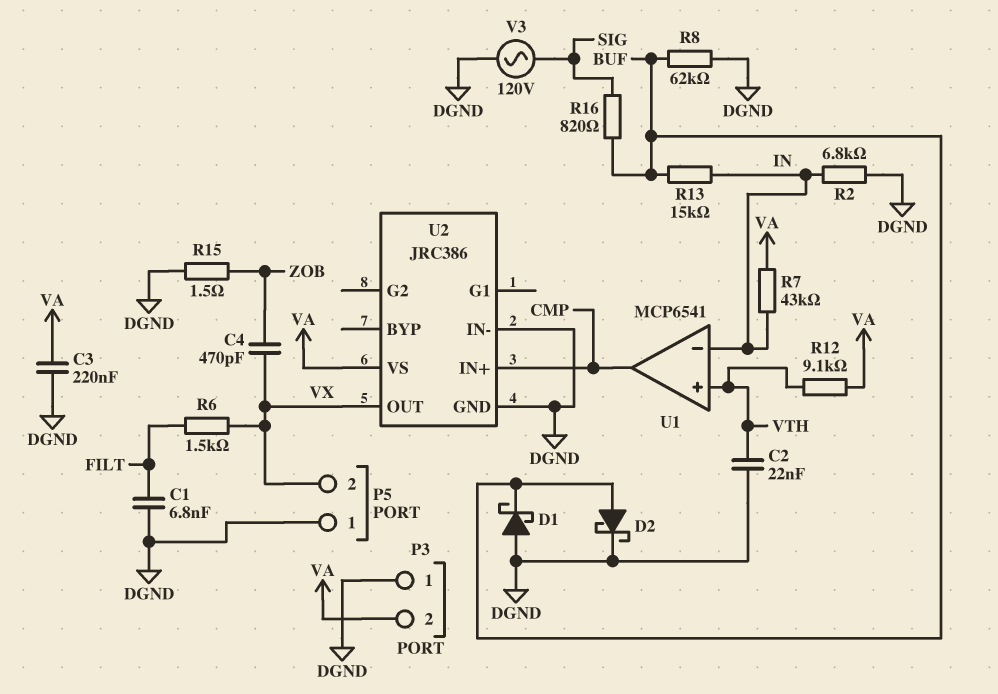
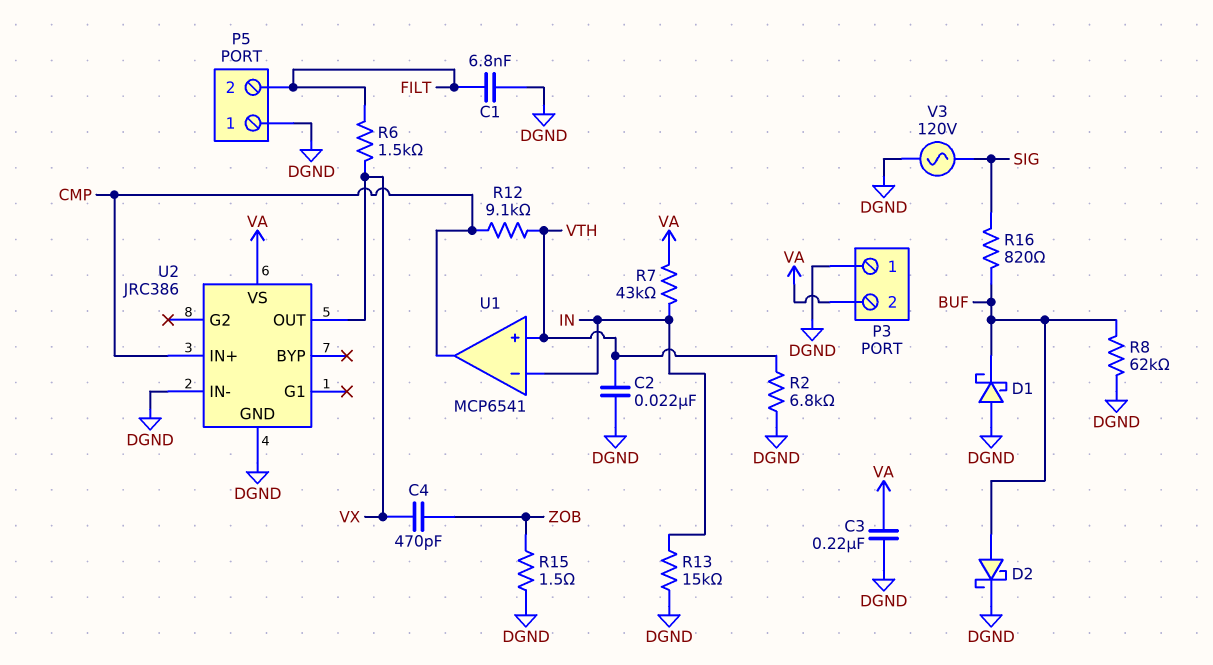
P5 pin 2: VX -> FILT
R2: 6.8k (DGND, IN) -> 6.8k (DGND, VTH)
R12: 9.1k (VA, VTH) -> 9.1k (CMP, VTH)
R13: 15k (BUF, IN) -> 15k (DGND, IN)

